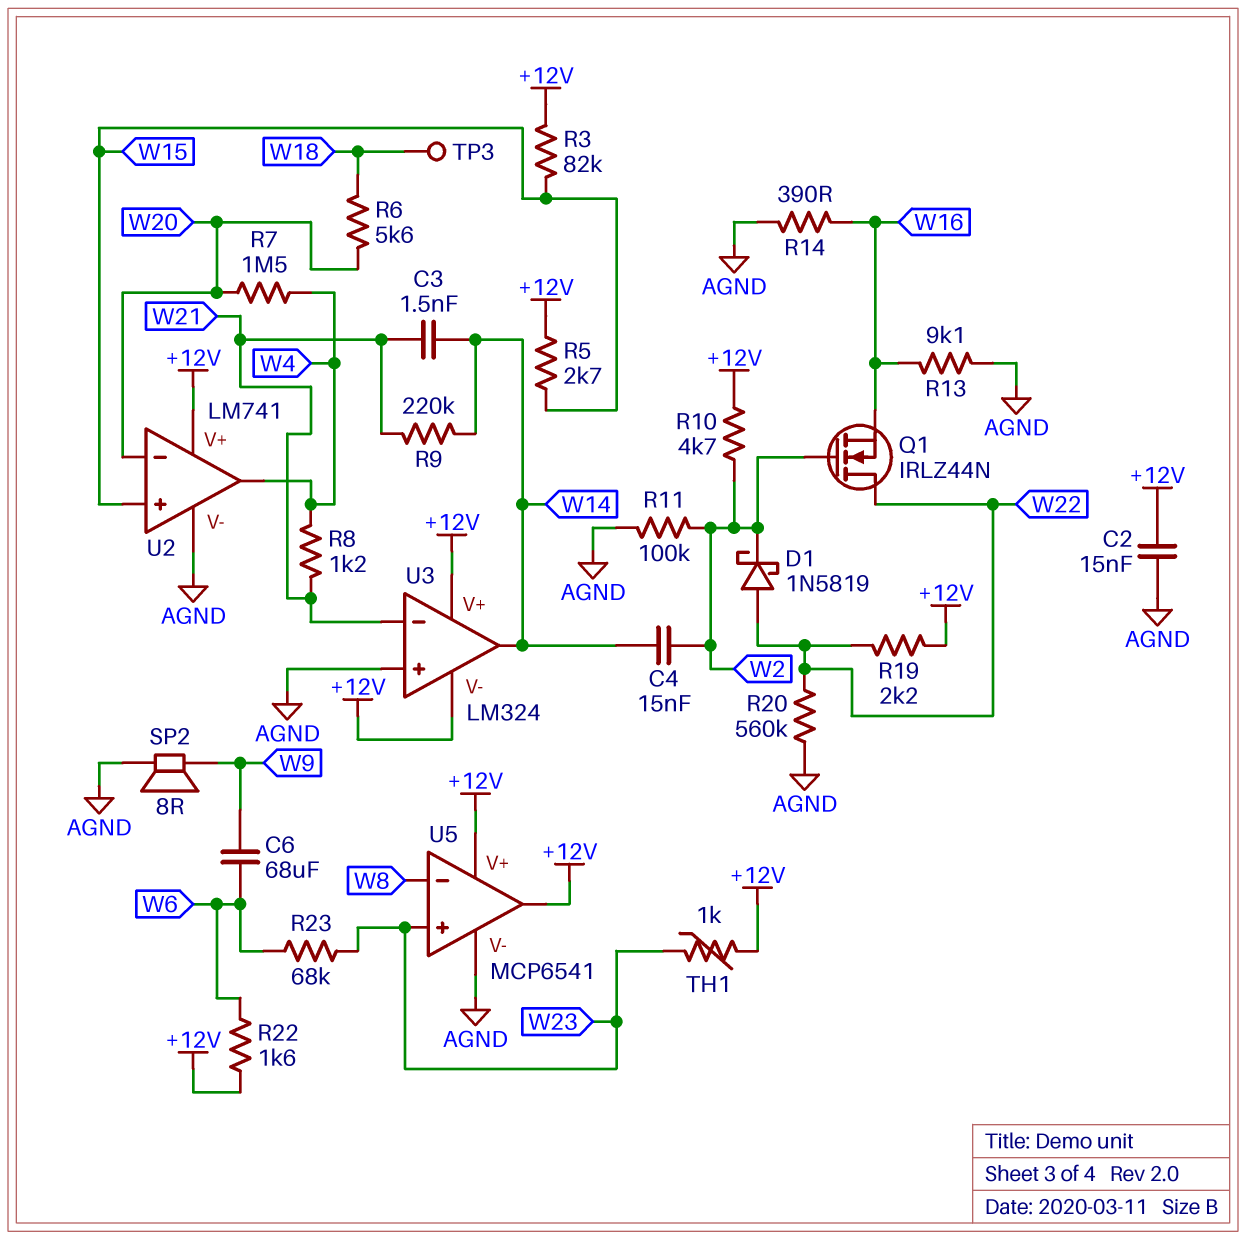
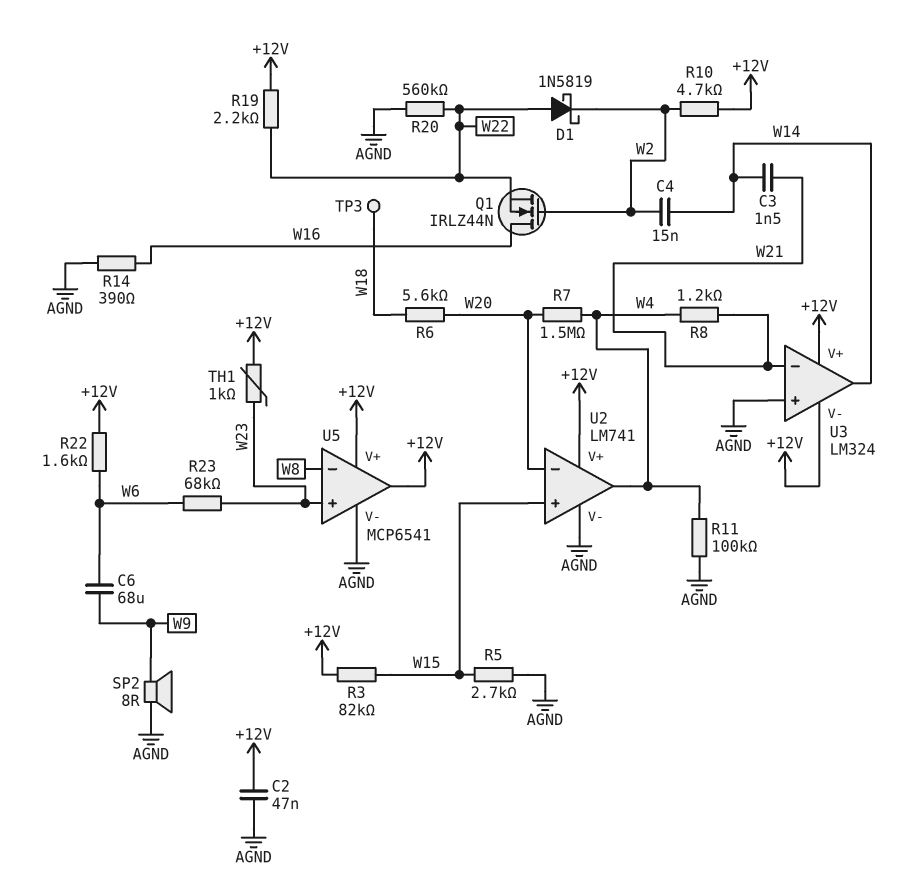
C2: 15nF (+12V, AGND) -> 47nF (+12V, AGND)
Q1: NMOS IRLZ44N (G W2, D W22, S W16) -> NMOS IRLZ44N (G W2, D W16, S W22)
R5: 2.7k (+12V, W15) -> 2.7k (AGND, W15)
R9: 220k (W14, W21) -> none
R11: 100k (AGND, W2) -> 100k (AGND, W4)
R13: 9.1k (AGND, W16) -> none

